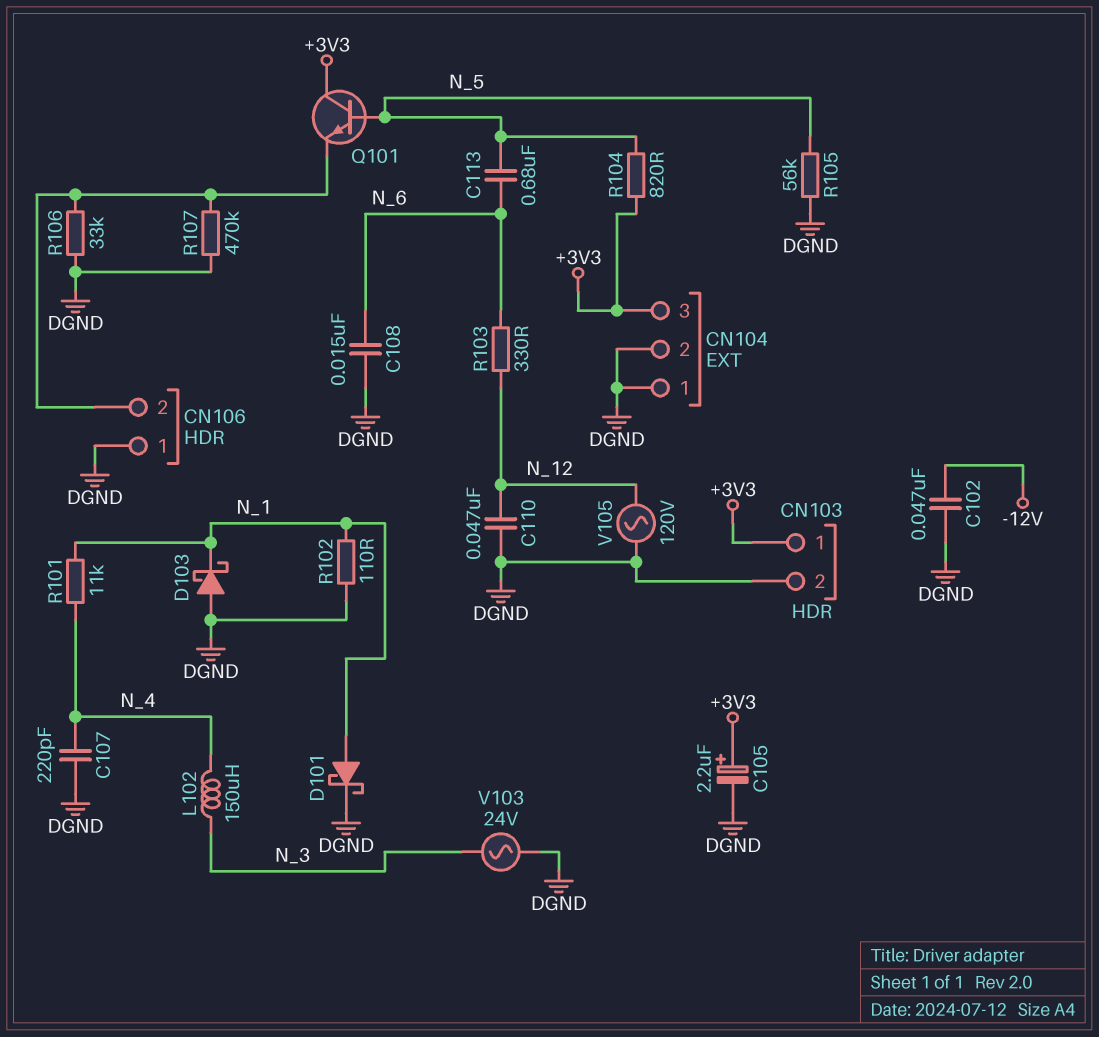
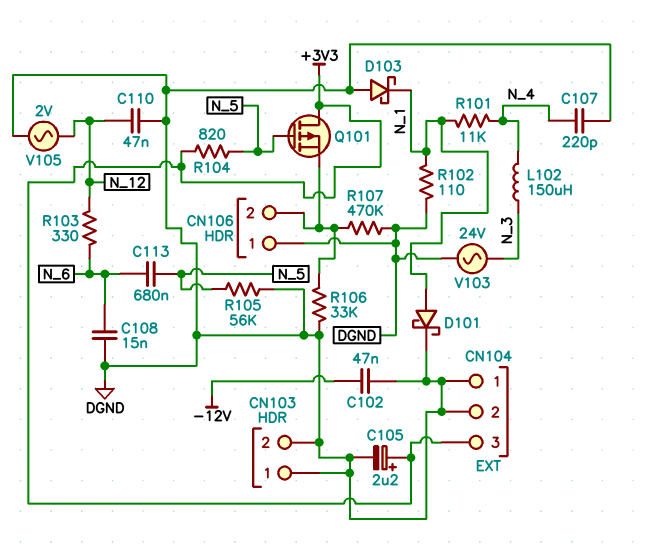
CN103 pin 1: +3V3 -> DGND
Q101: NPN (B N_5, C +3V3, E CN106/2) -> PMOS (G N_5, D +3V3, S CN106/2)
V105: AC 120V (DGND, N_12) -> AC 2V (DGND, N_12)

